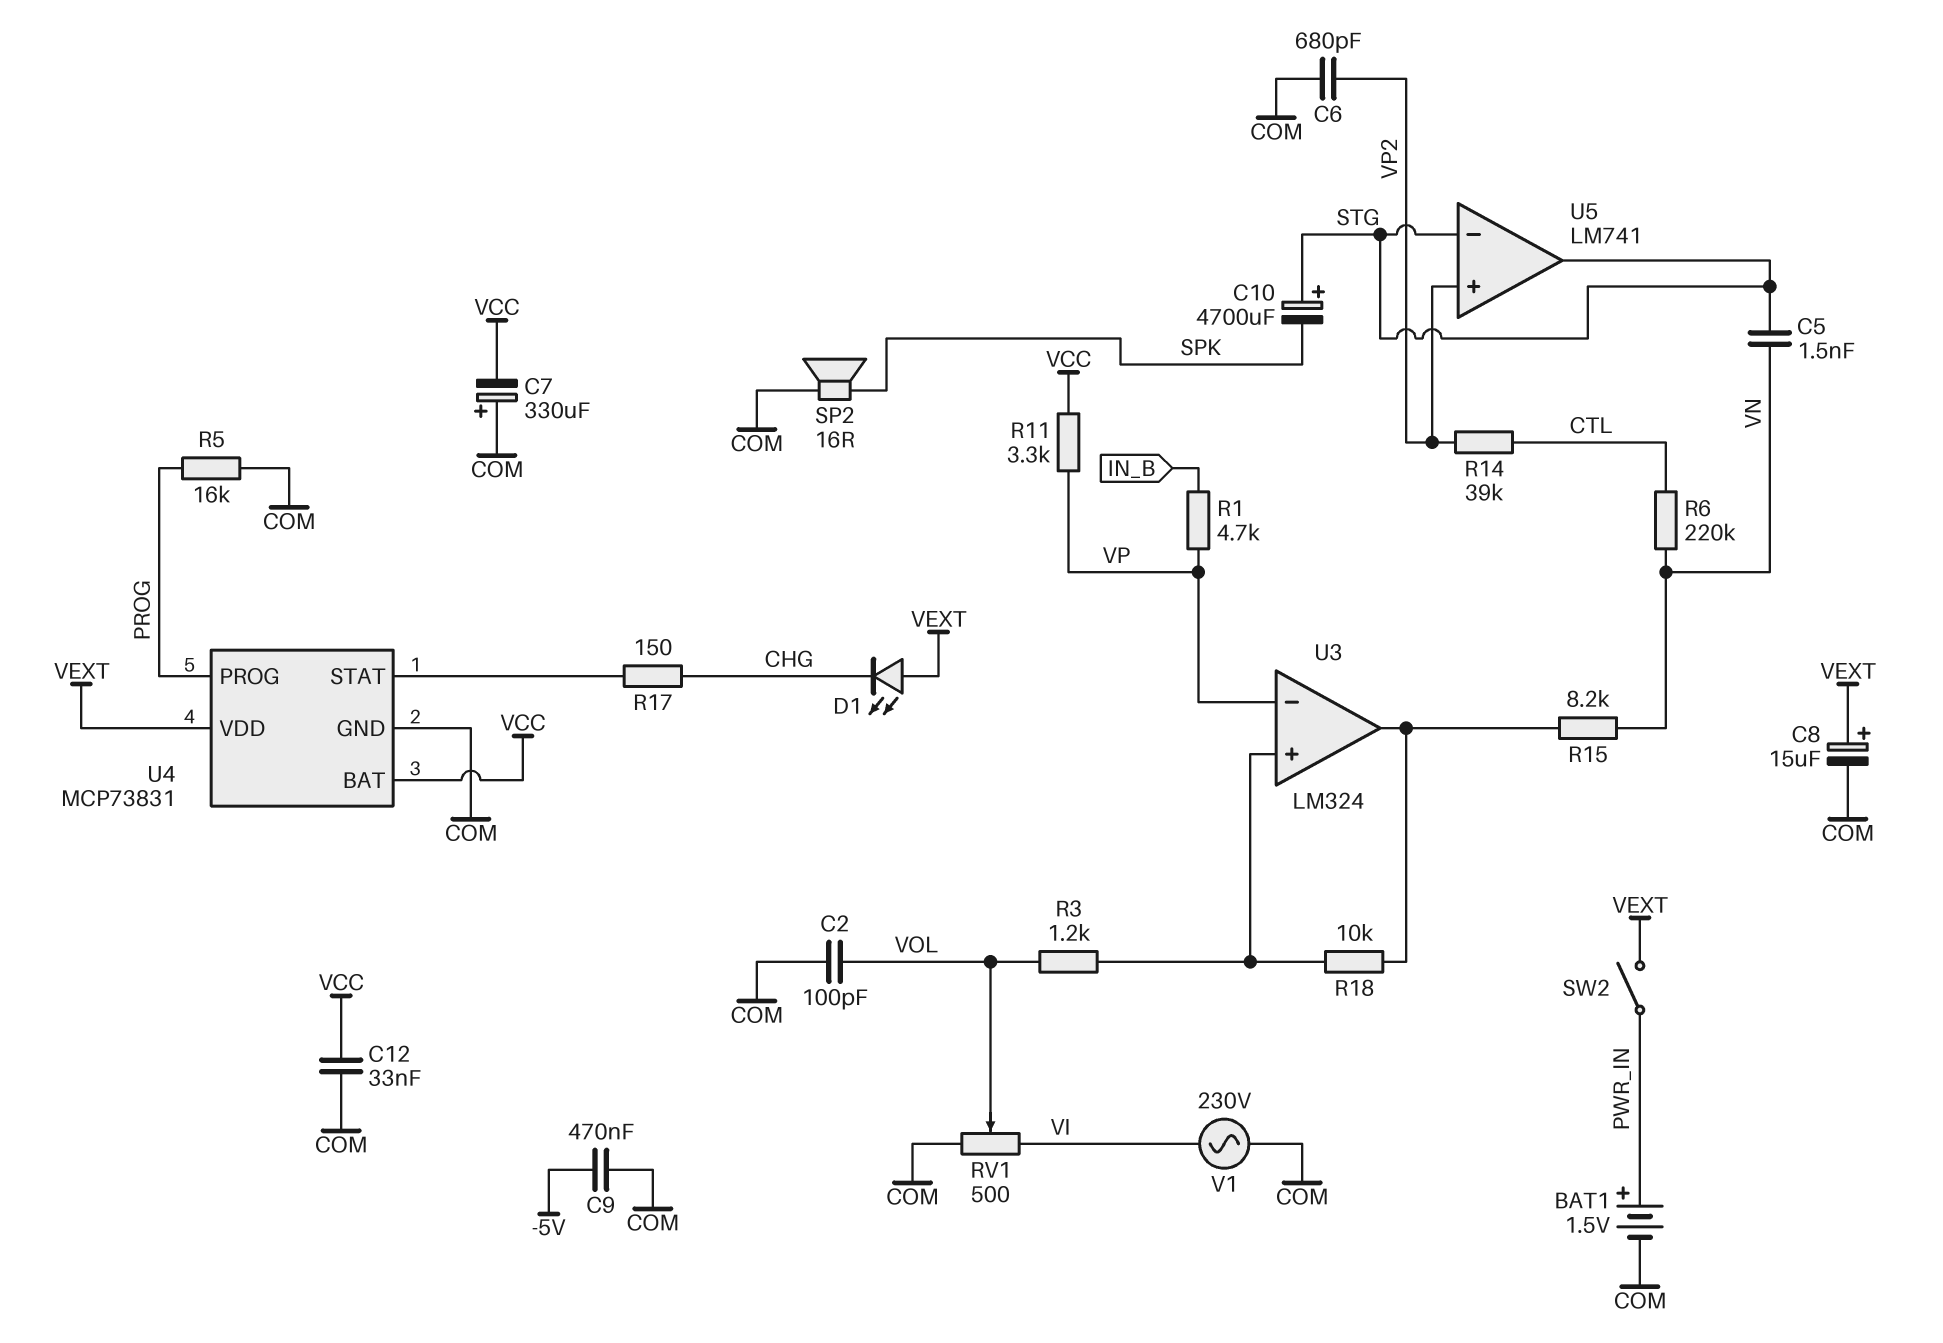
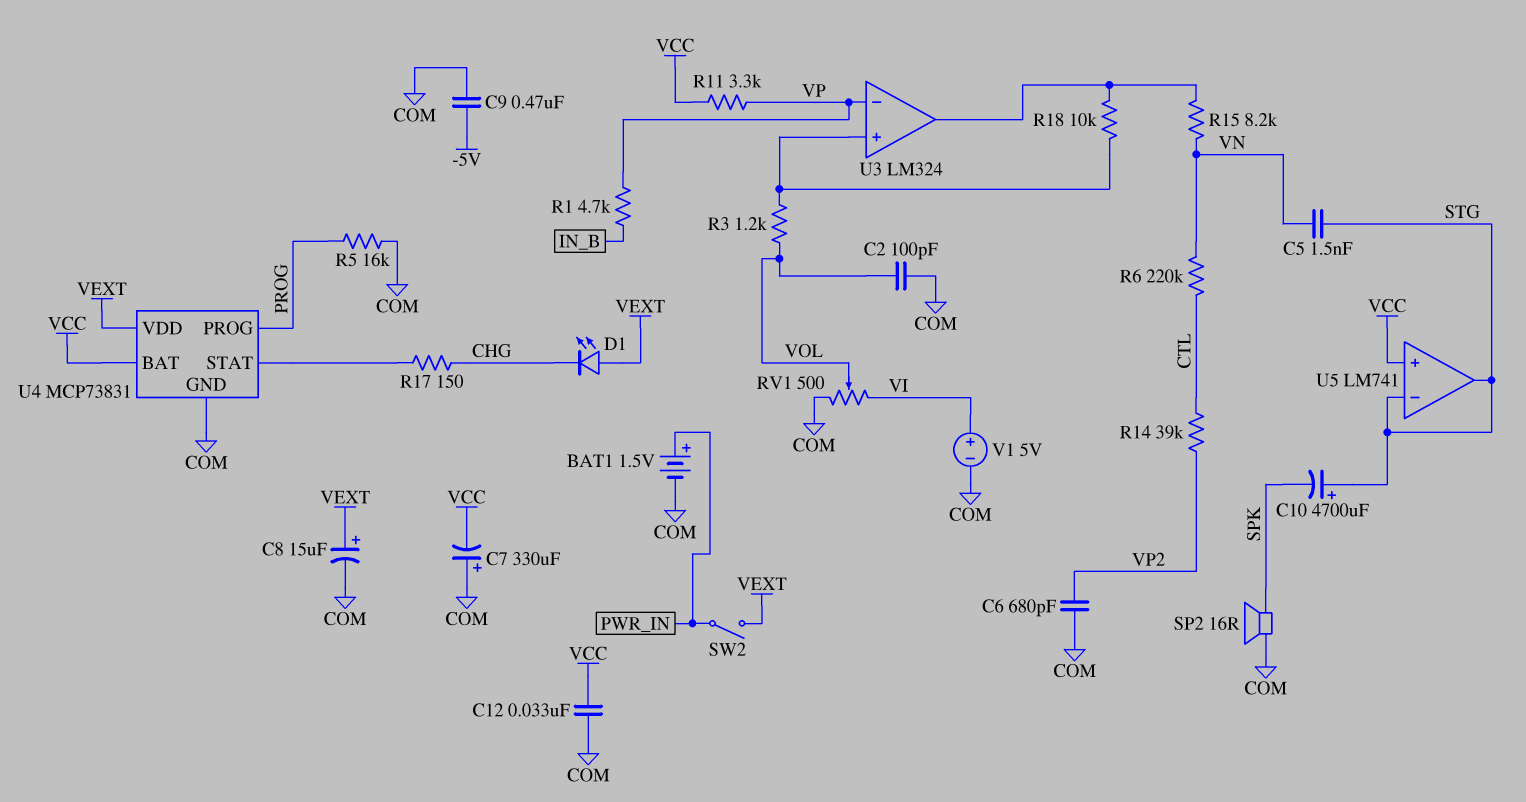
U5 pin in+: VP2 -> VCC
V1: AC 230V (COM, VI) -> 5V (plus VI, minus COM)

